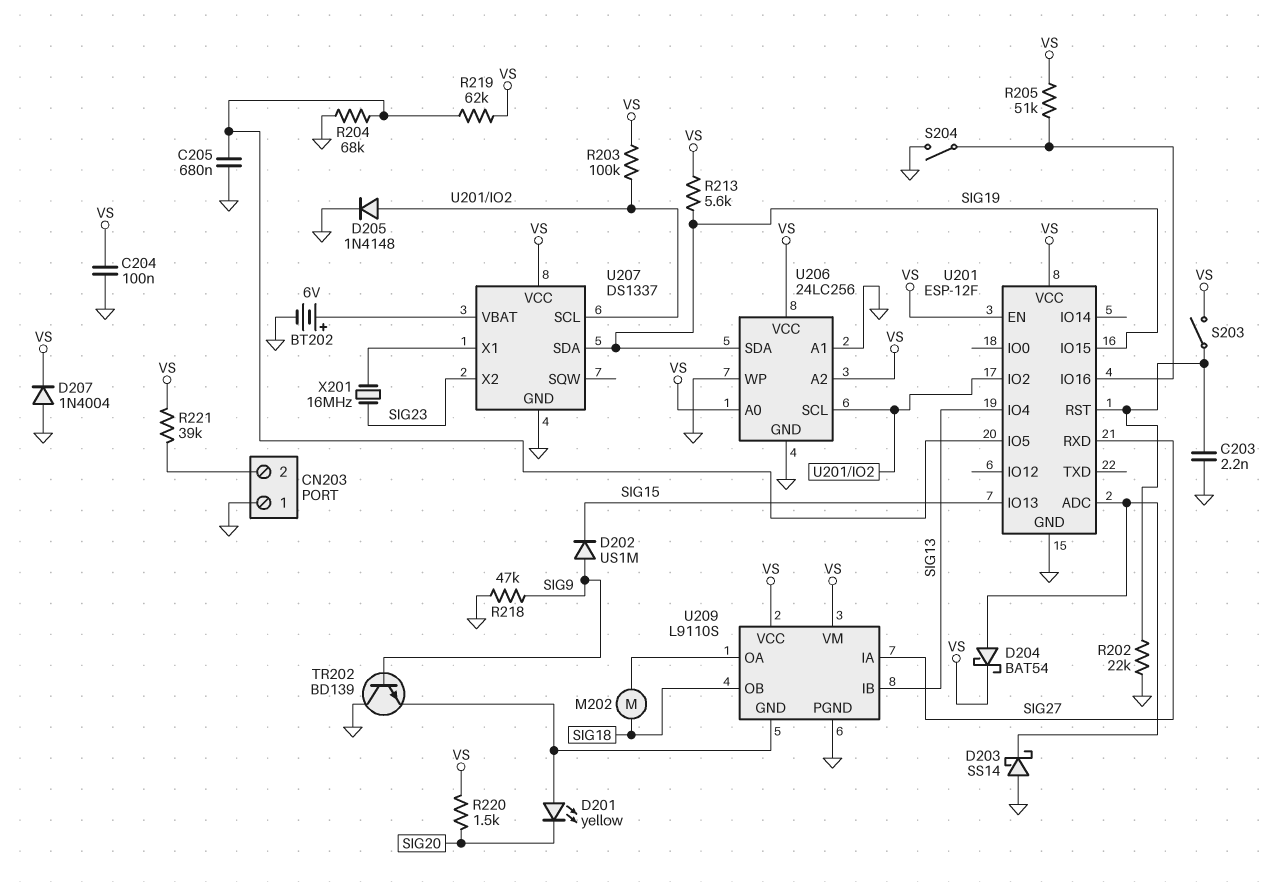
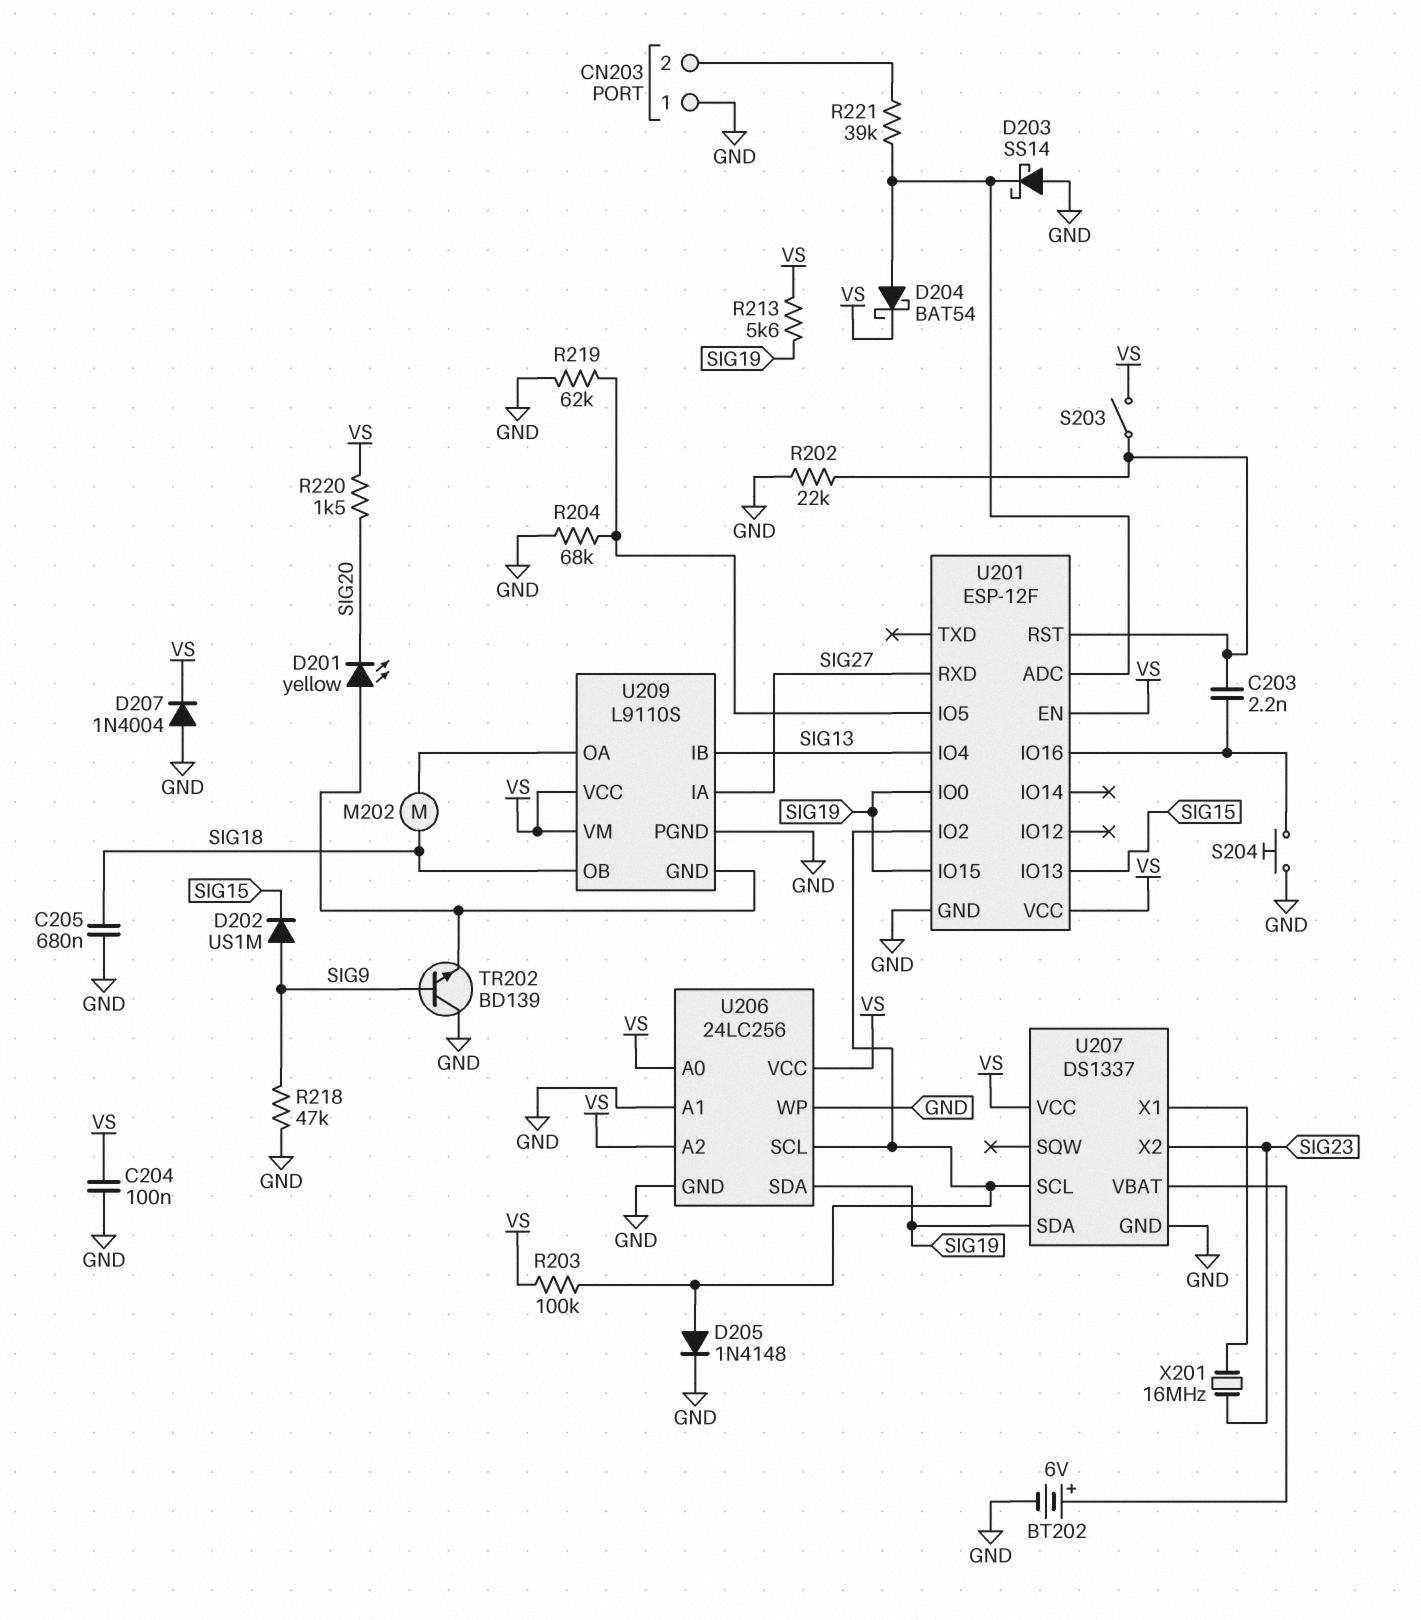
C203: 2.2nF (GND, U201/RST) -> 2.2nF (U201/IO16, U201/RST)
C205: 680nF (GND, U201/IO5) -> 680nF (GND, SIG18)
R205: 51k (U201/IO16, VS) -> none
R219: 62k (U201/IO5, VS) -> 62k (GND, U201/IO5)
R221: 39k (CN203/2, VS) -> 39k (CN203/2, U201/ADC)
S204: switch (GND, U201/IO16) -> button (GND, U201/IO16)
U201 pin IO0: none -> SIG19

